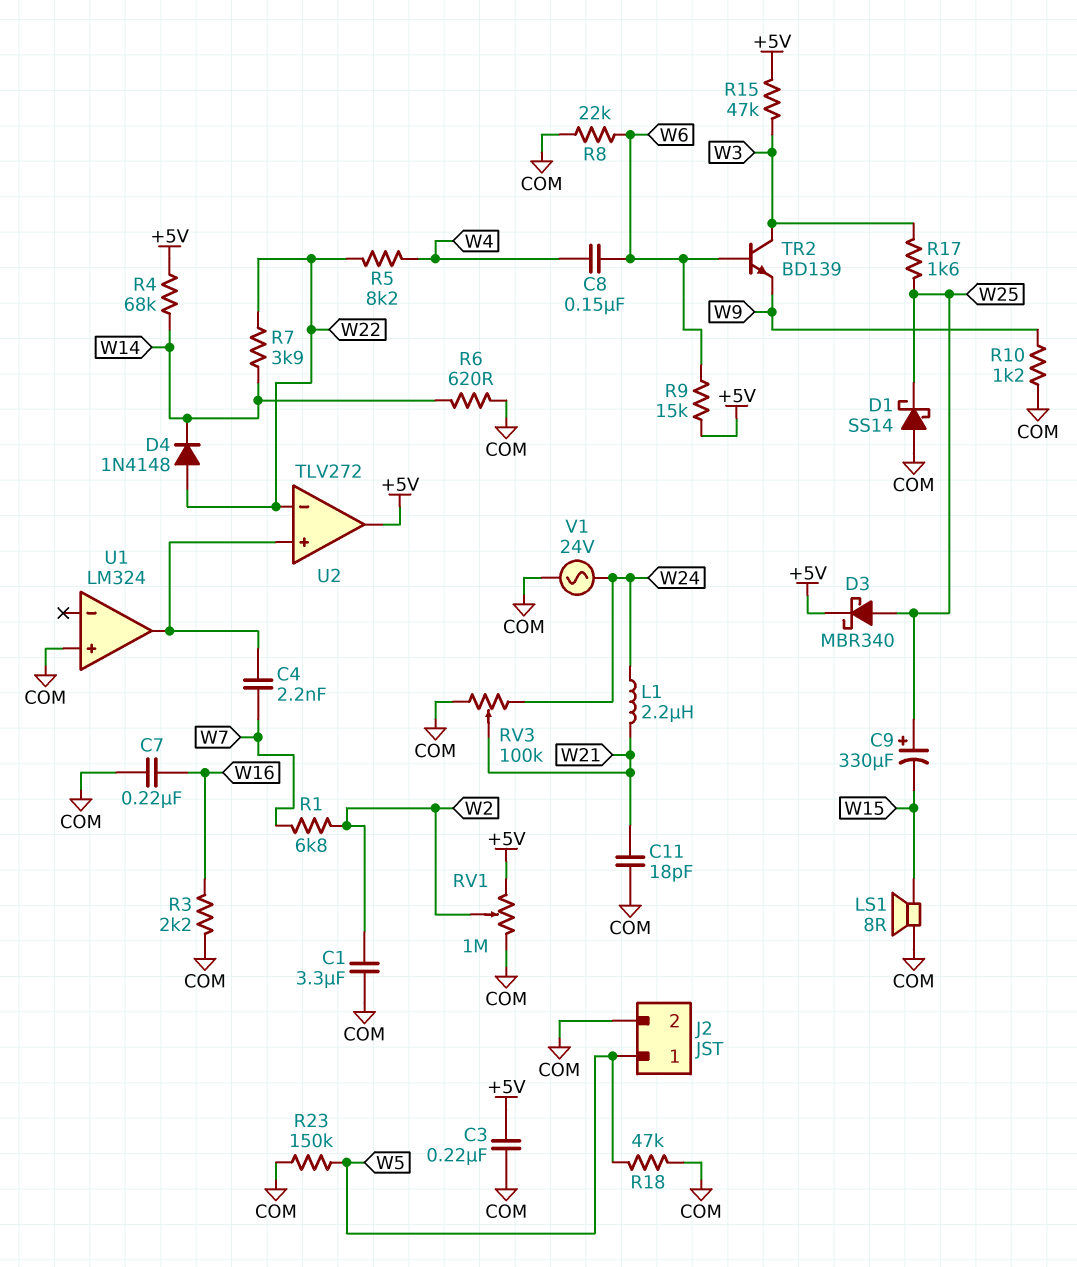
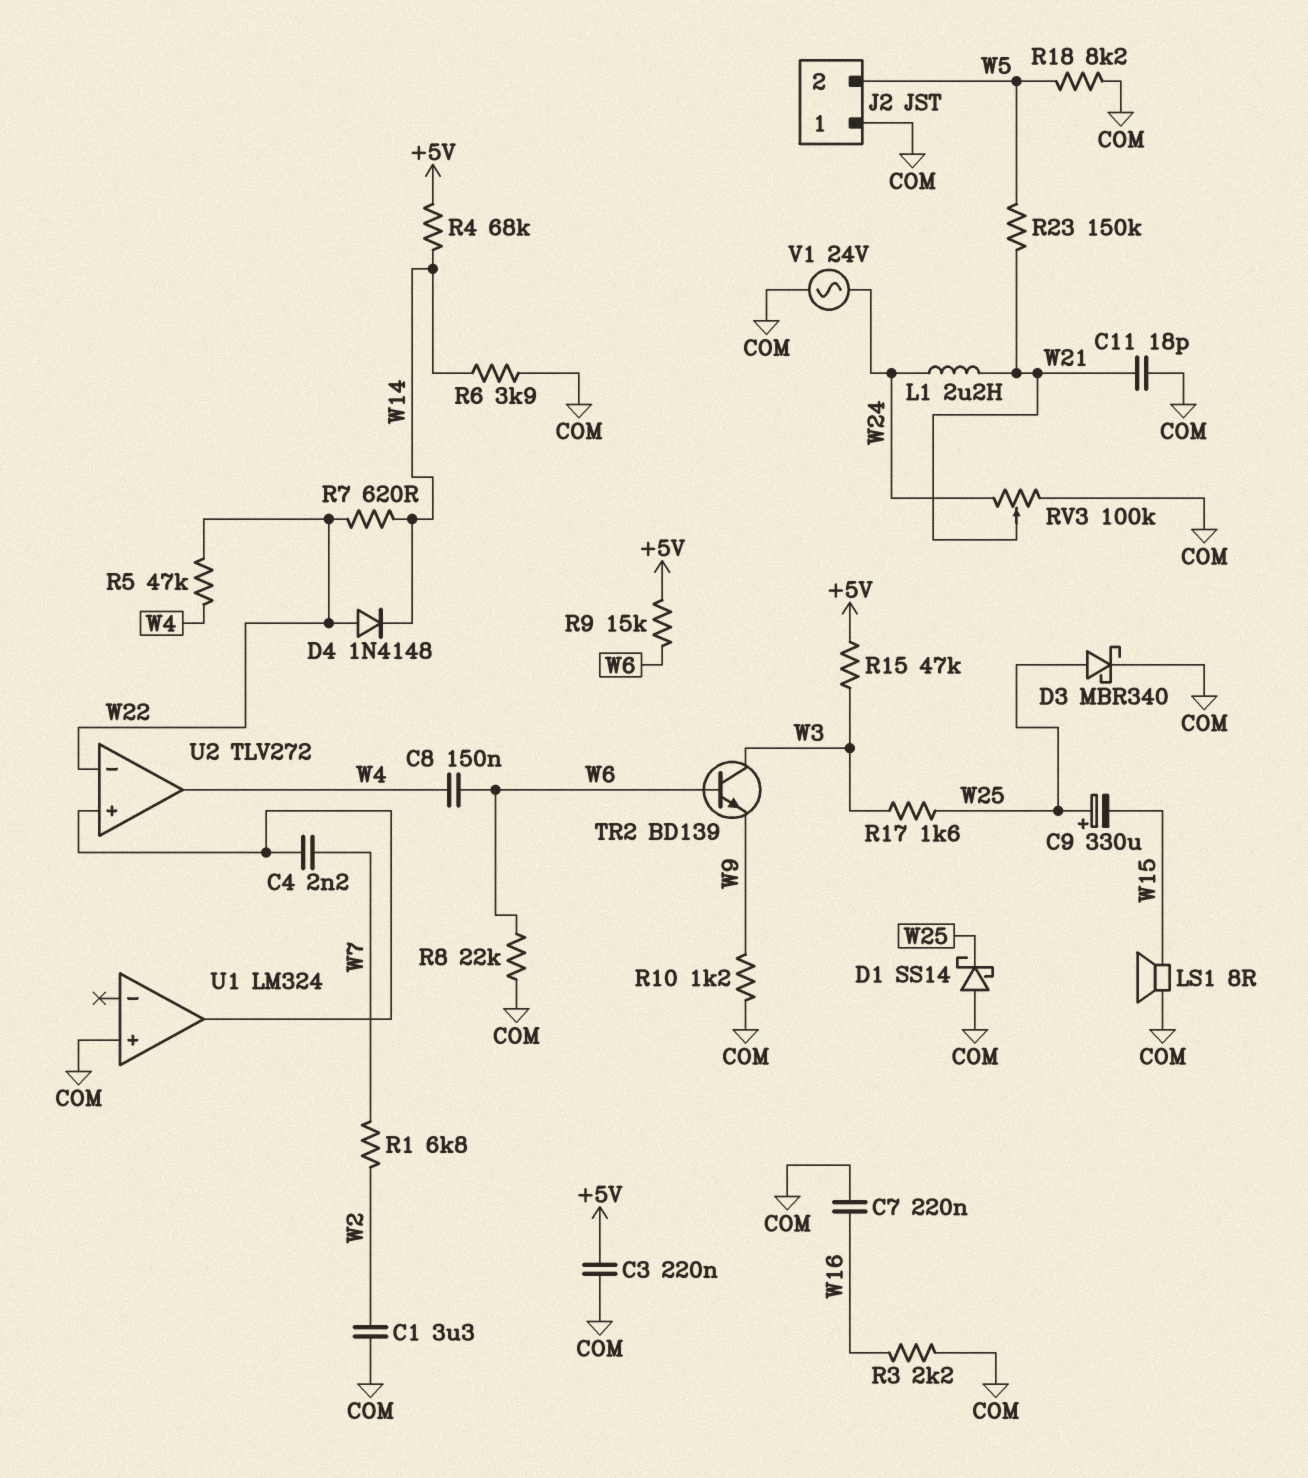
D3: schottky MBR340 (A W25, K +5V) -> schottky MBR340 (A W25, K COM)
J2 pin 1: W5 -> COM
J2 pin 2: COM -> W5
R5: 8.2k (W4, W22) -> 47k (W4, W22)
R6: 620 (COM, W14) -> 3.9k (COM, W14)
R7: 3.9k (W14, W22) -> 620 (W14, W22)
R18: 47k (COM, W5) -> 8.2k (COM, W5)
R23: 150k (COM, W5) -> 150k (W5, W21)
RV1: 1M (+5V, COM, wiper W2) -> none
U2 pin out: +5V -> W4

